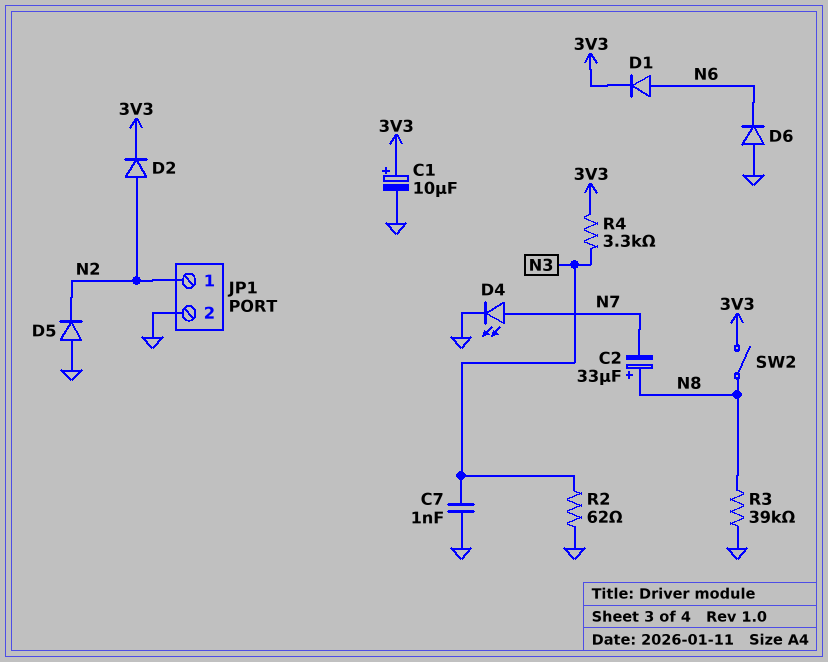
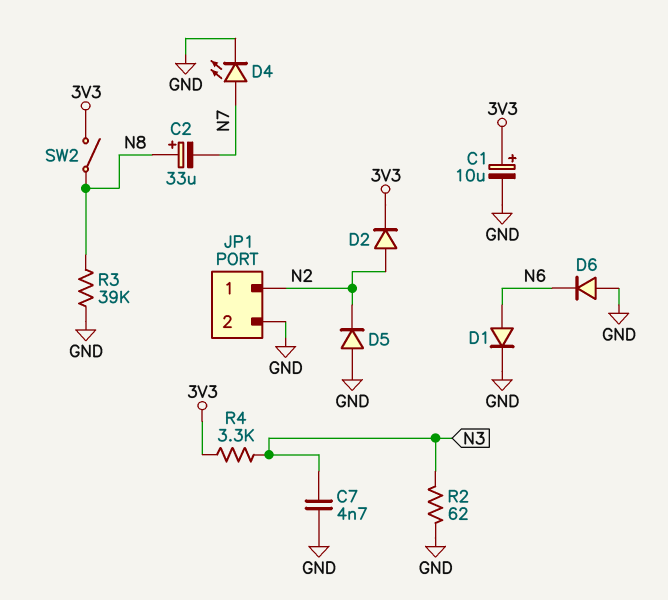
C7: 1nF (GND, N3) -> 4.7nF (GND, N3)
D1: diode (A N6, K 3V3) -> diode (A N6, K GND)

